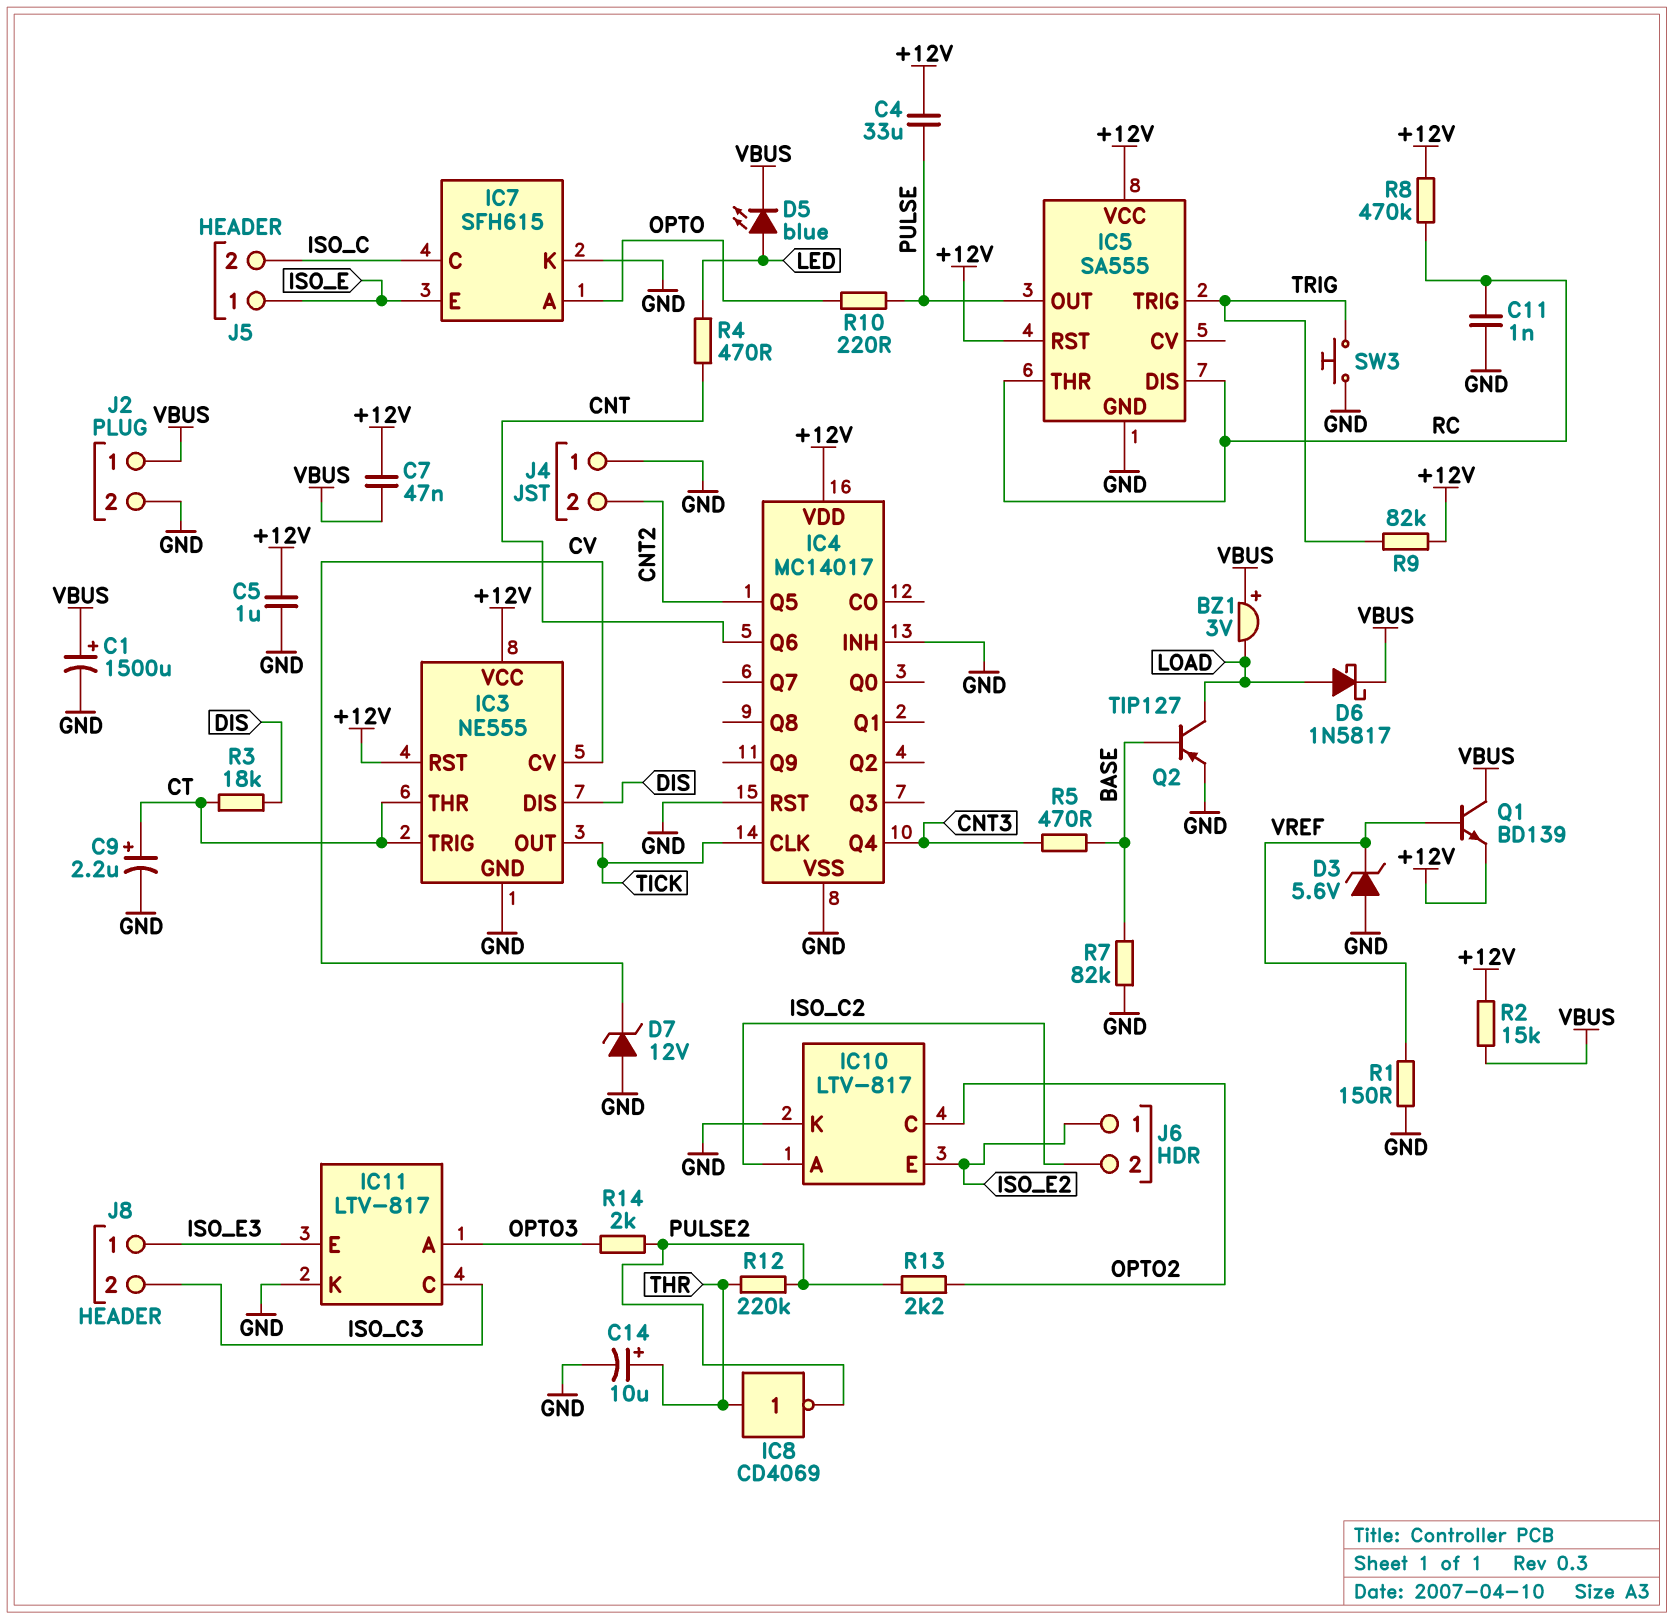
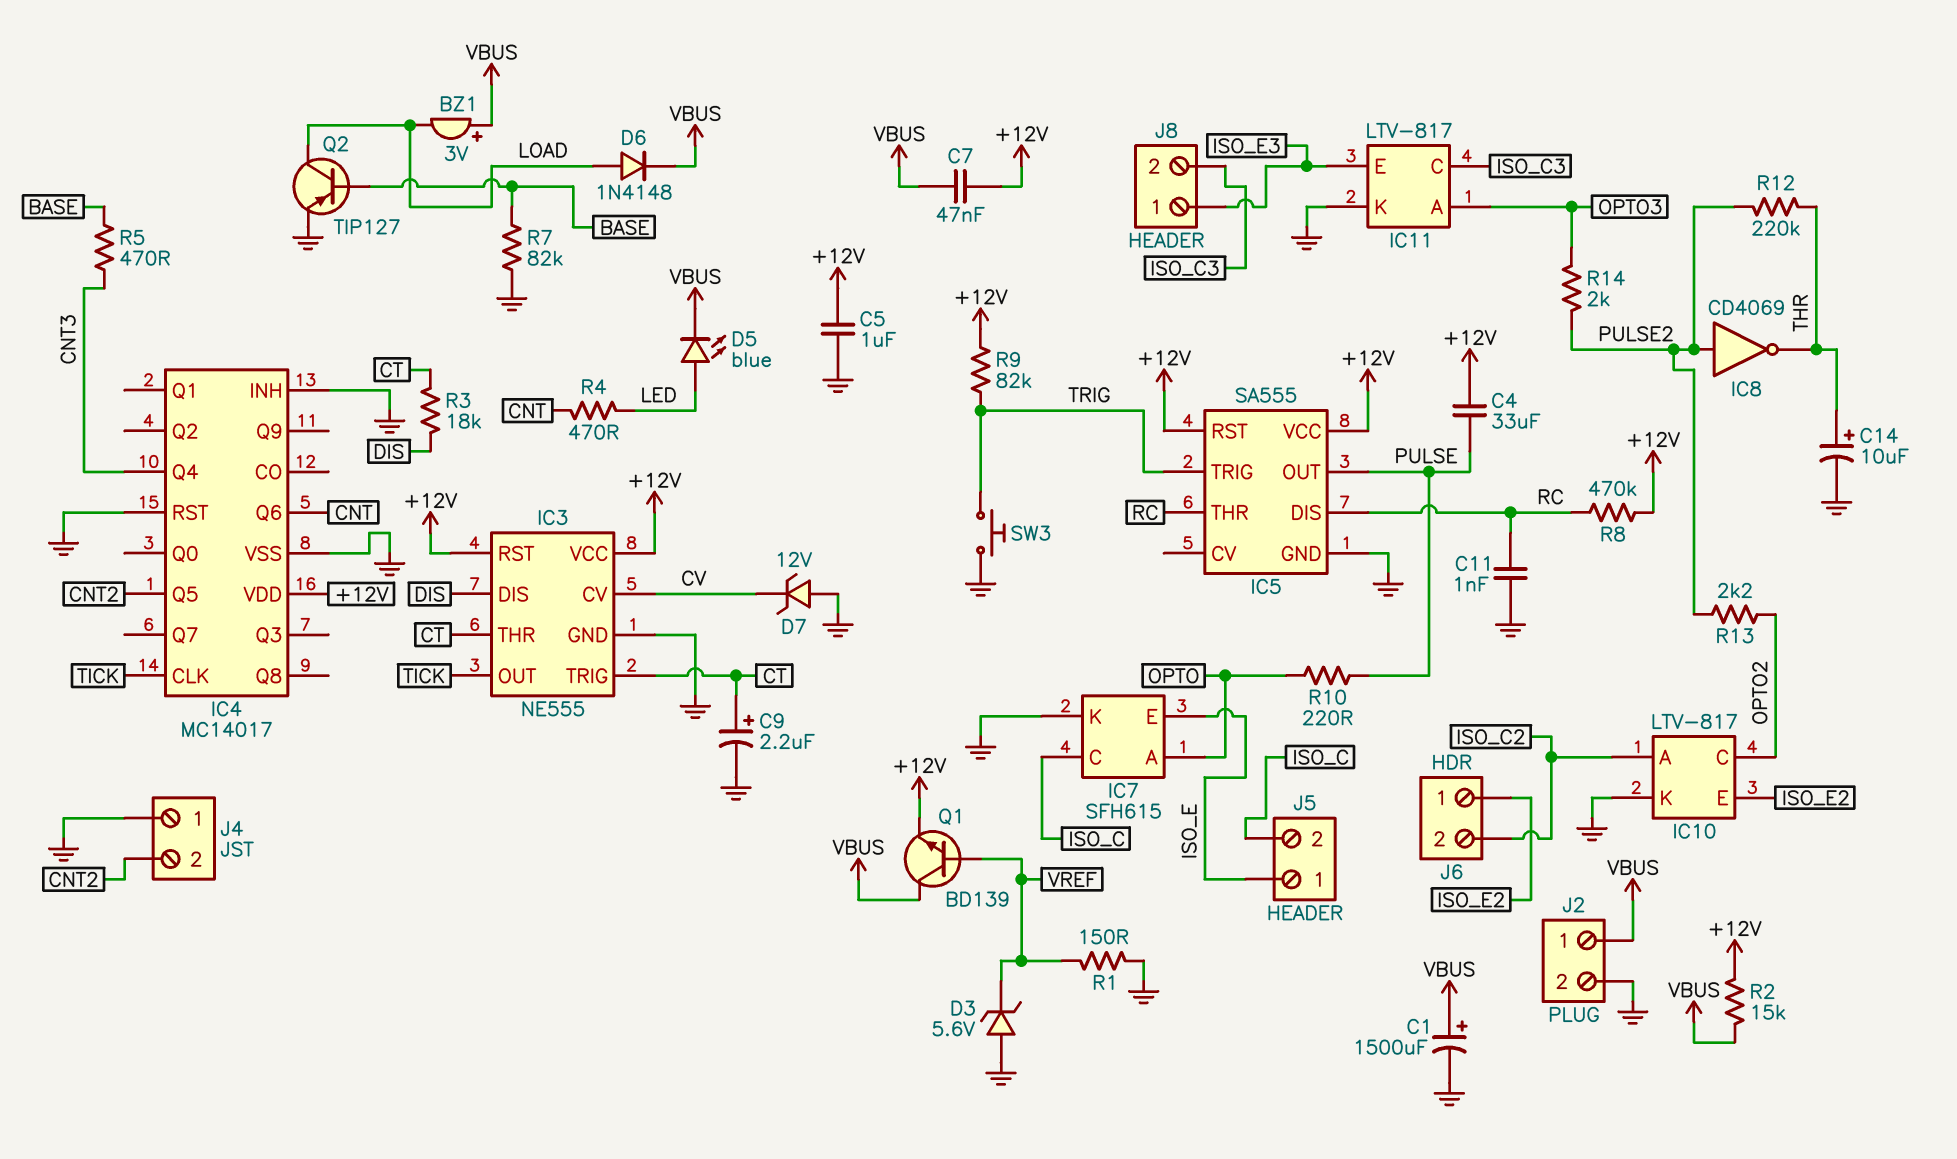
D6: schottky 1N5817 (A LOAD, K VBUS) -> diode 1N4148 (A LOAD, K VBUS)
IC8: NOT CD4069 (in THR, out PULSE2) -> NOT CD4069 (in PULSE2, out THR)

